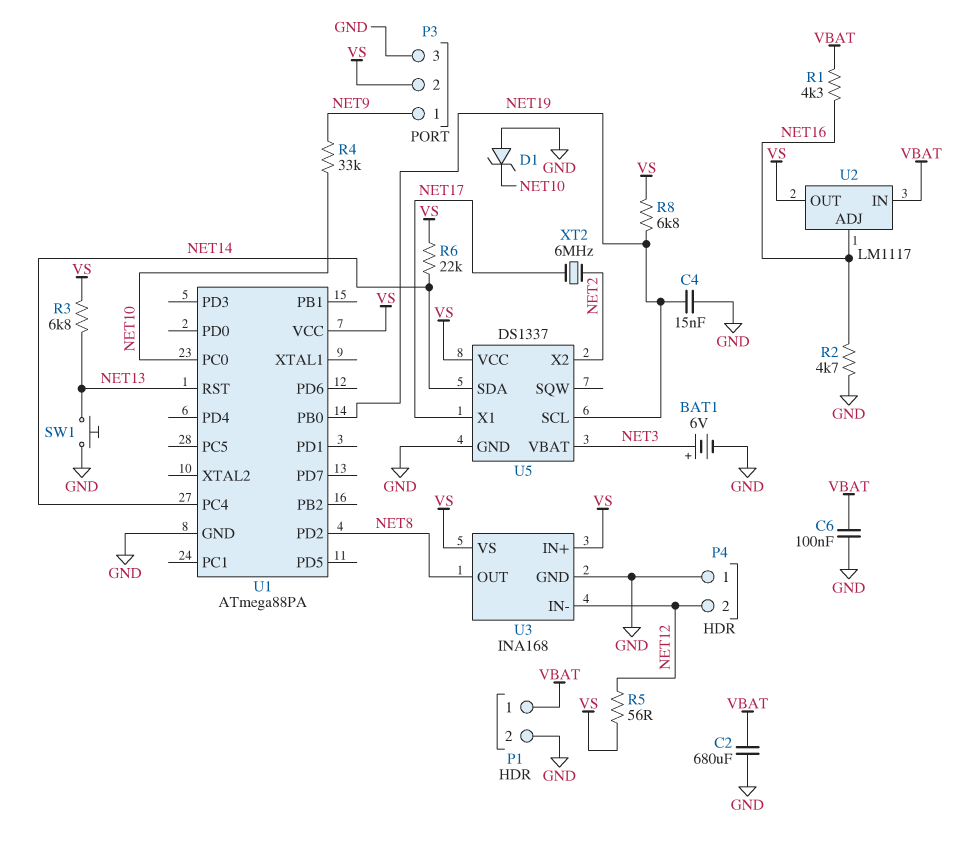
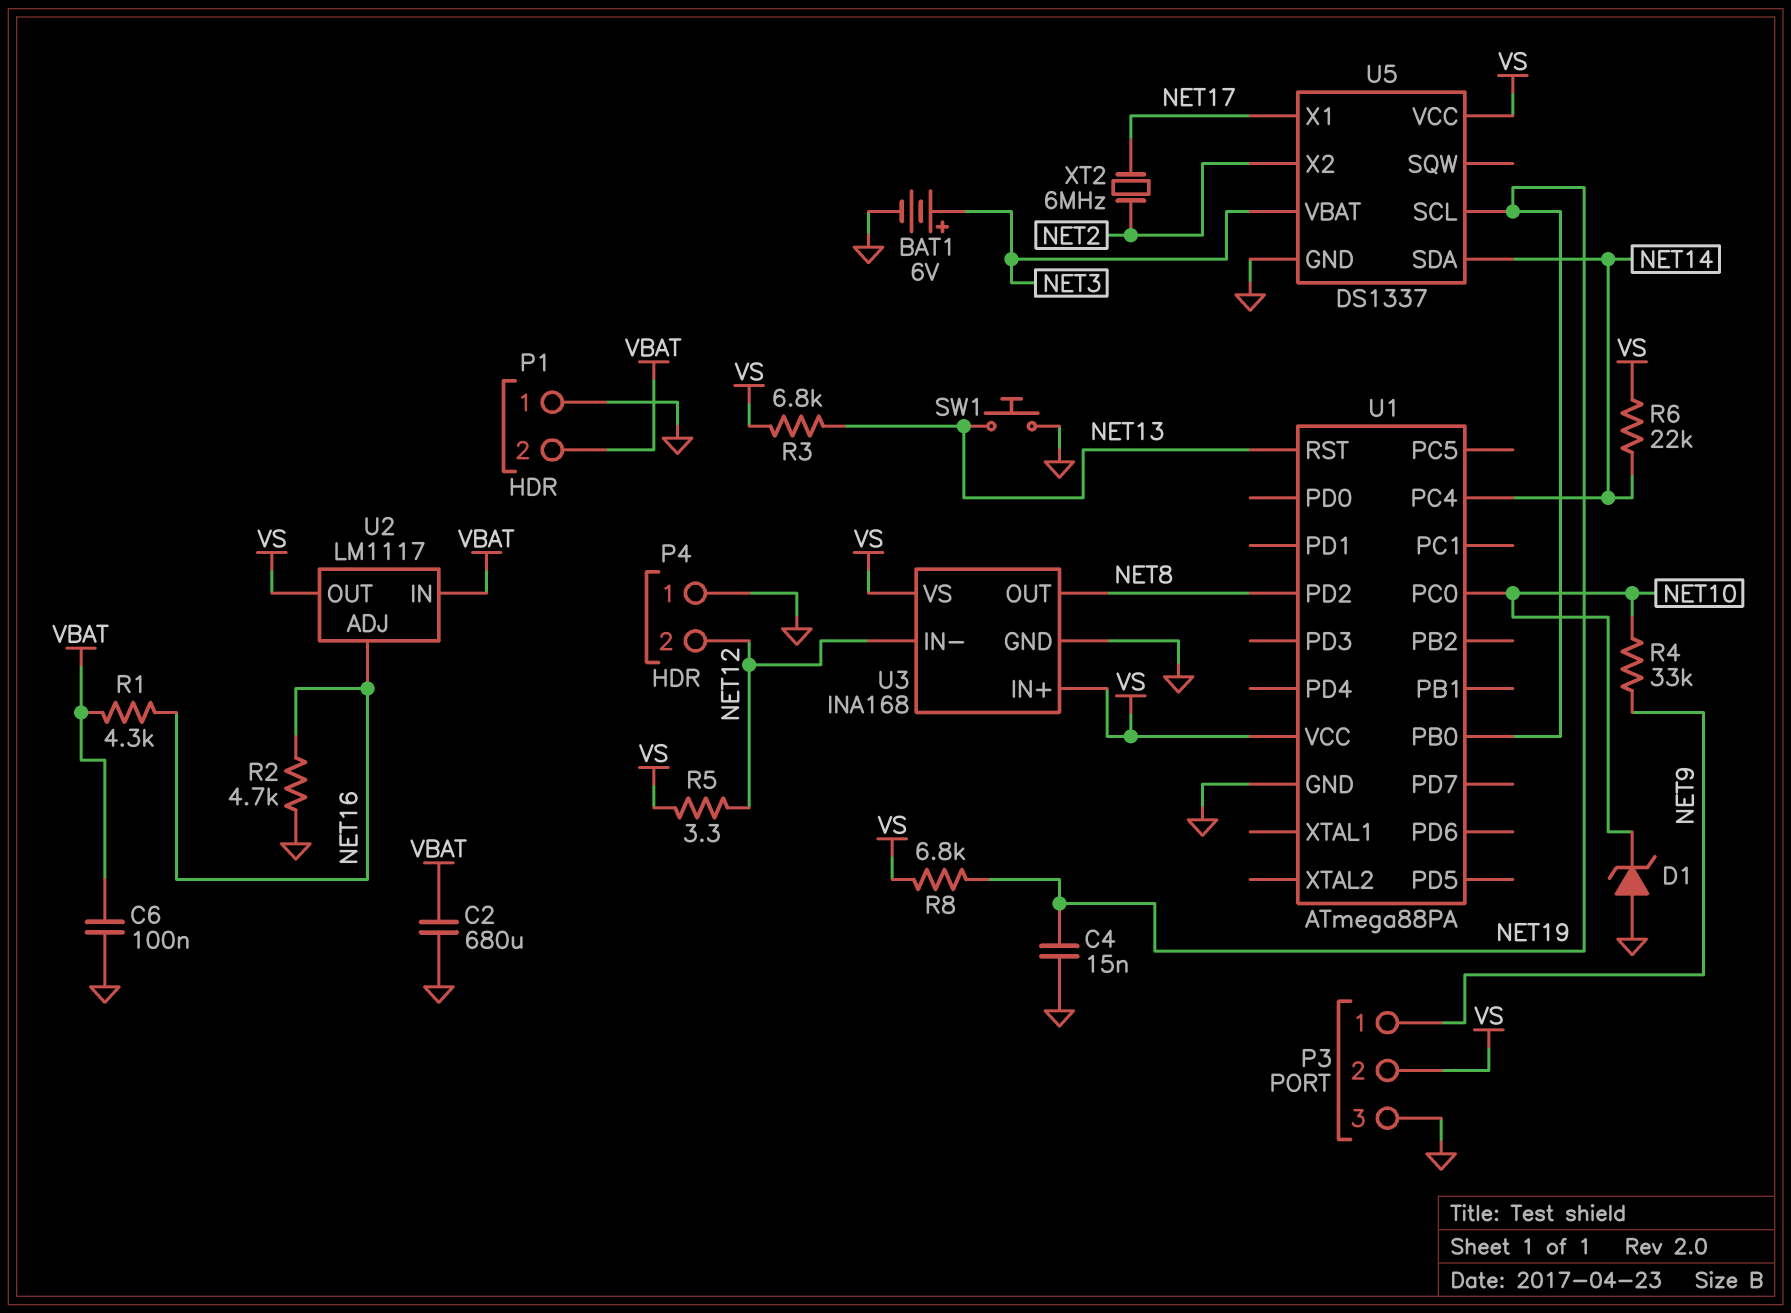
P1 pin 1: VBAT -> GND
P1 pin 2: GND -> VBAT
R5: 56 (NET12, VS) -> 3.3 (NET12, VS)

